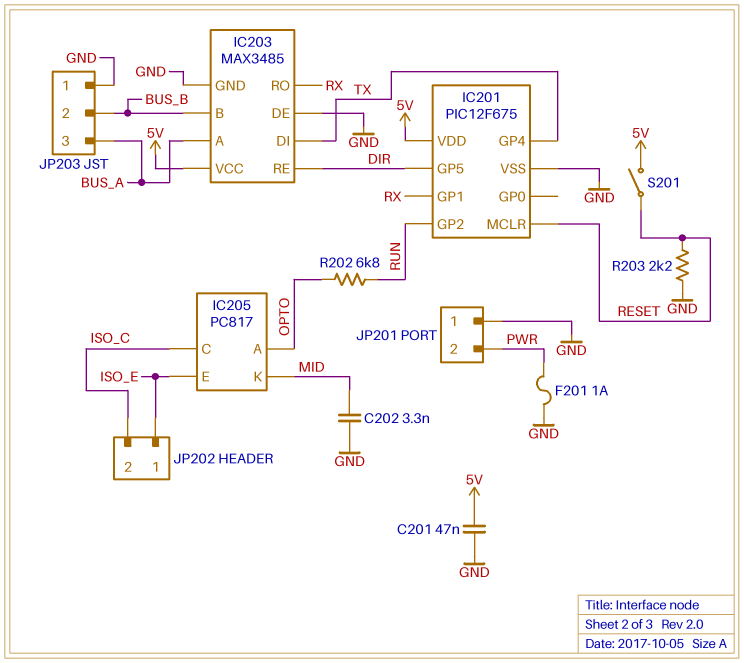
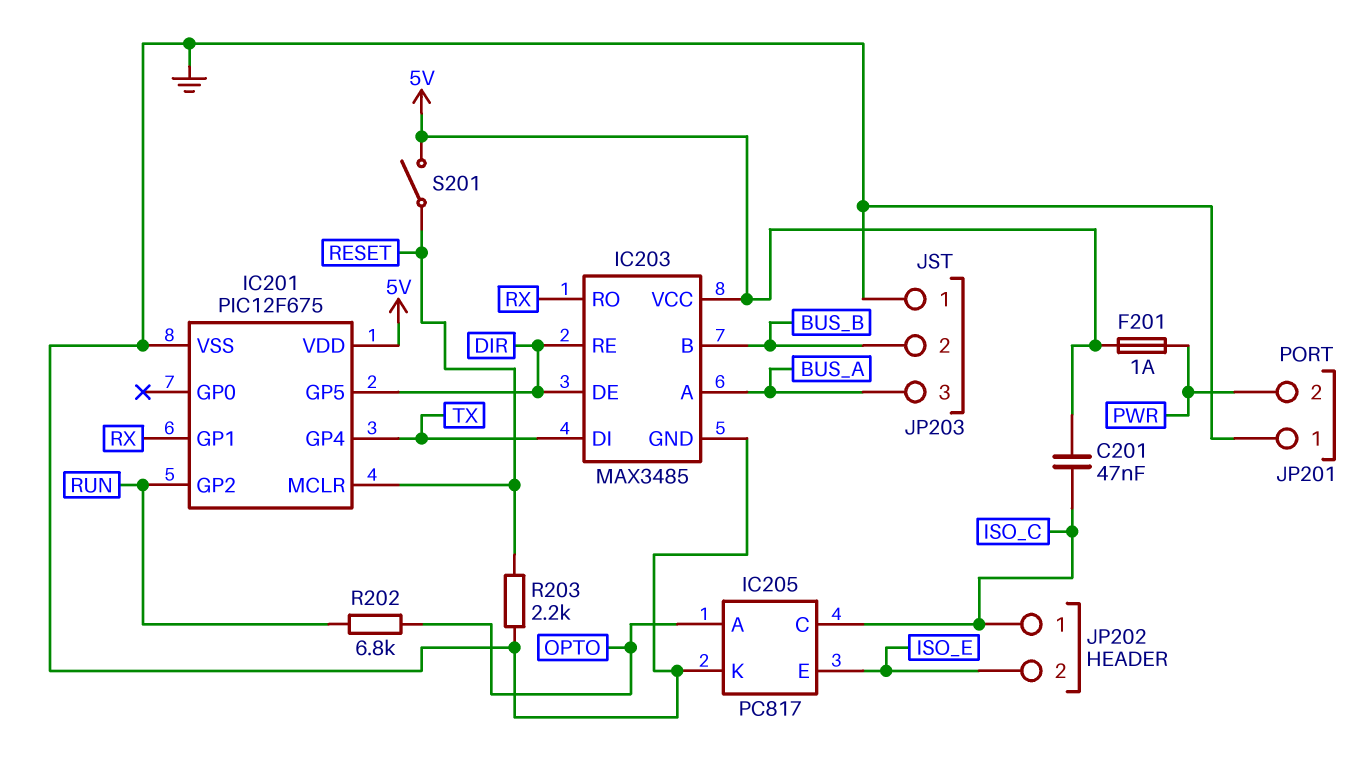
C201: 47nF (5V, GND) -> 47nF (5V, ISO_C)
C202: 3.3nF (GND, MID) -> none
F201: 1A (GND, PWR) -> 1A (5V, PWR)
IC203 pin DE: GND -> DIR
IC205 pin K: MID -> GND
JP202 pin 1: ISO_E -> ISO_C
JP202 pin 2: ISO_C -> ISO_E

